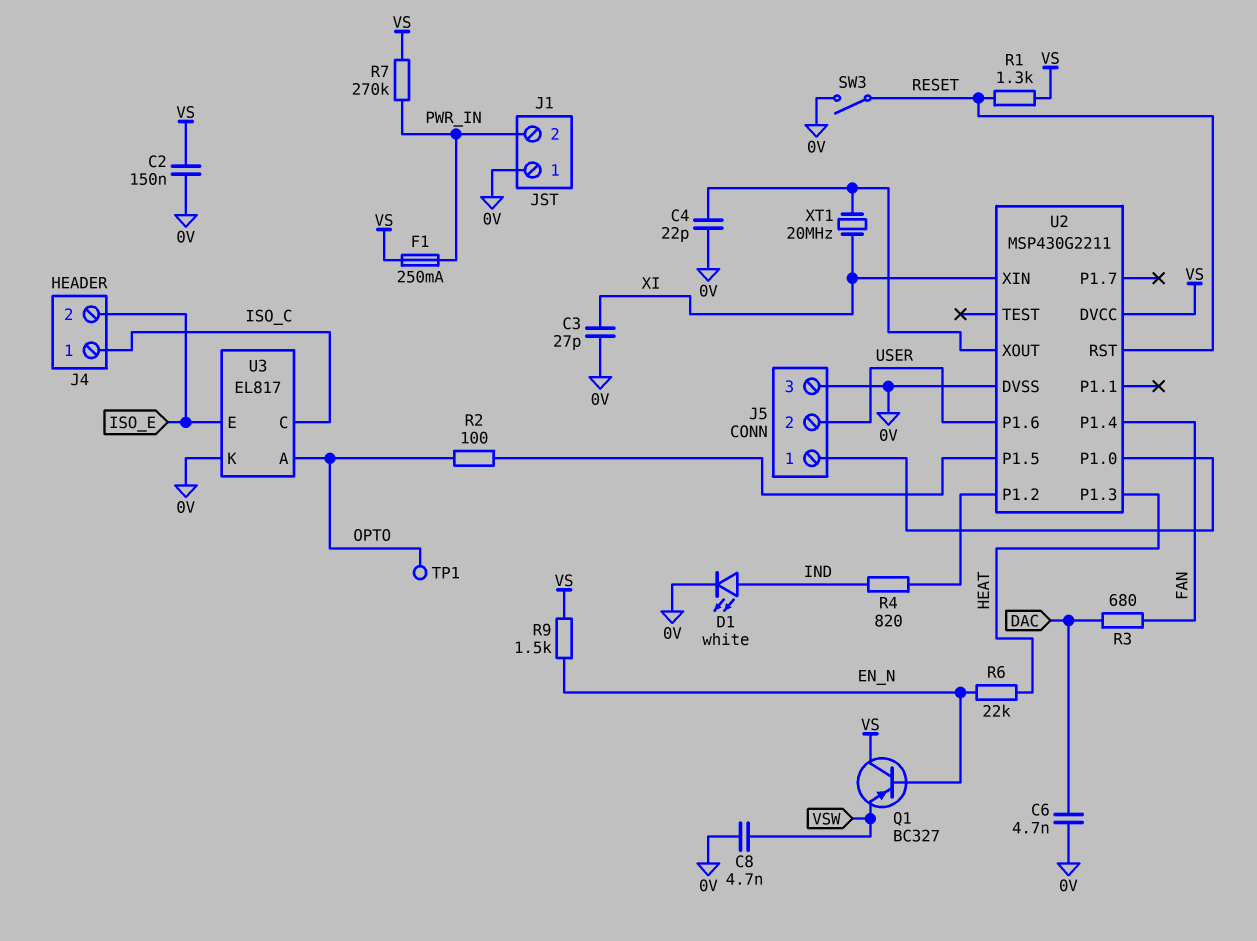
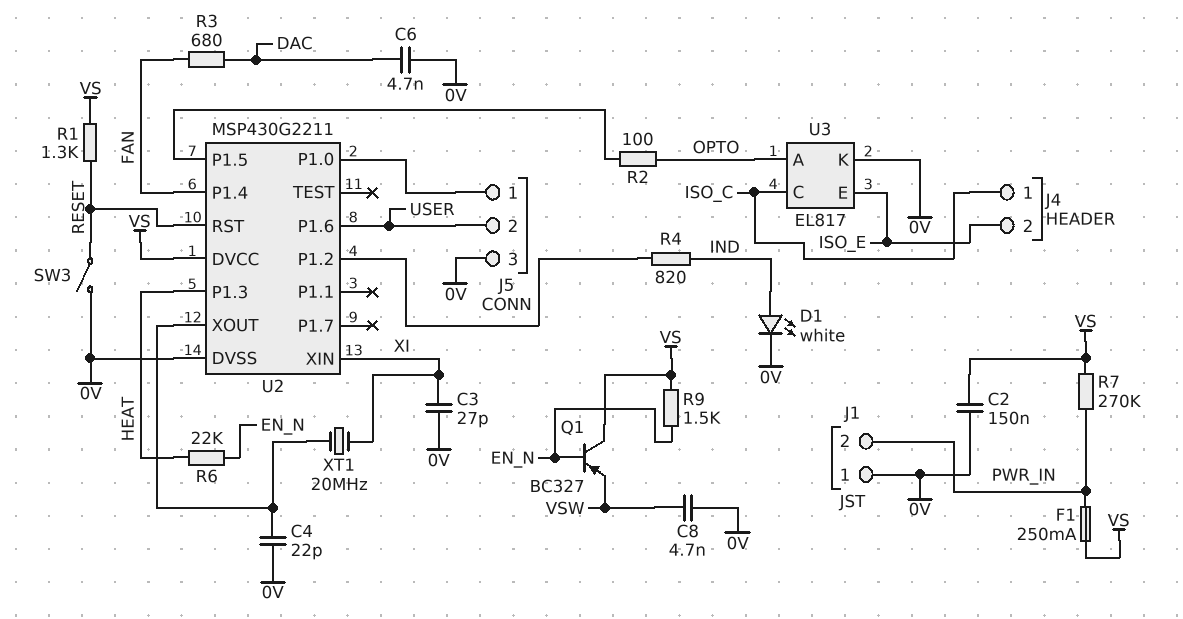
TP1: test point (OPTO) -> none

